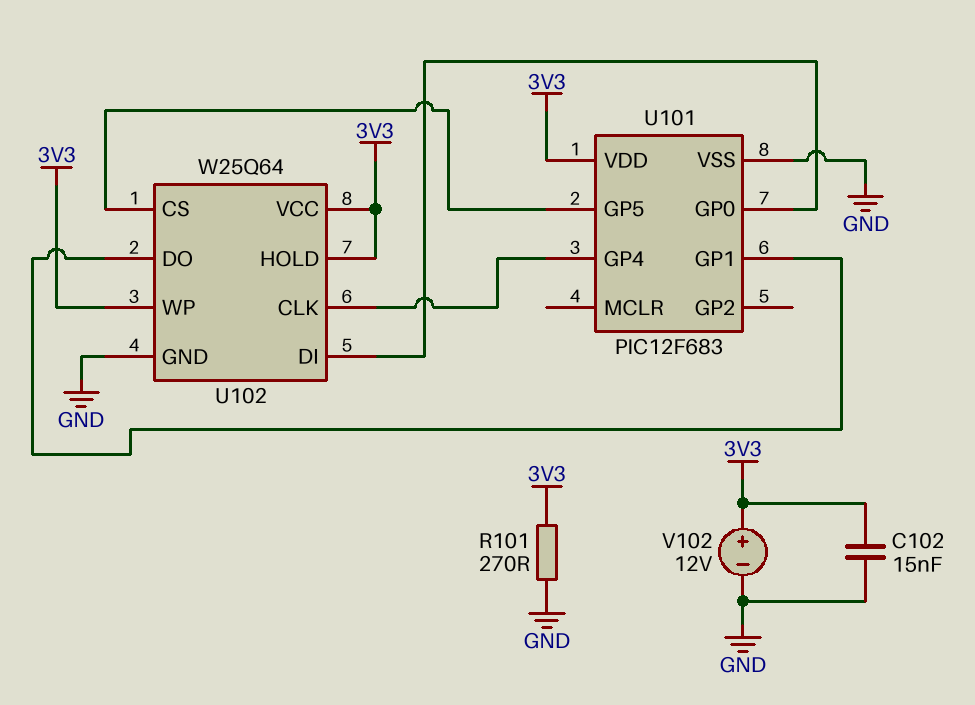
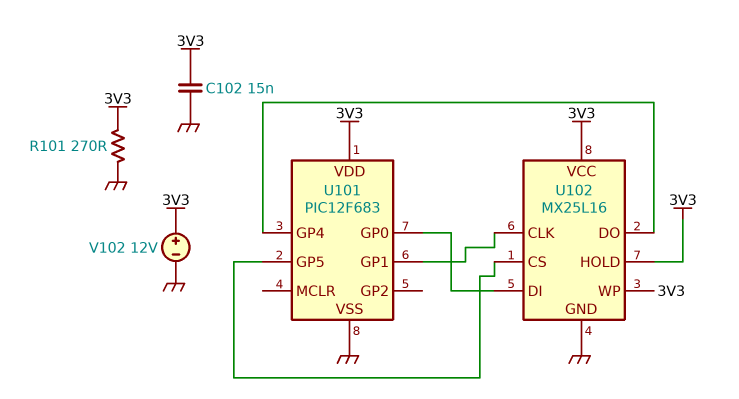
U102: W25Q64 -> MX25L16
U102 pin CLK: U101/GP4 -> U101/GP1
U102 pin DO: U101/GP1 -> U101/GP4

